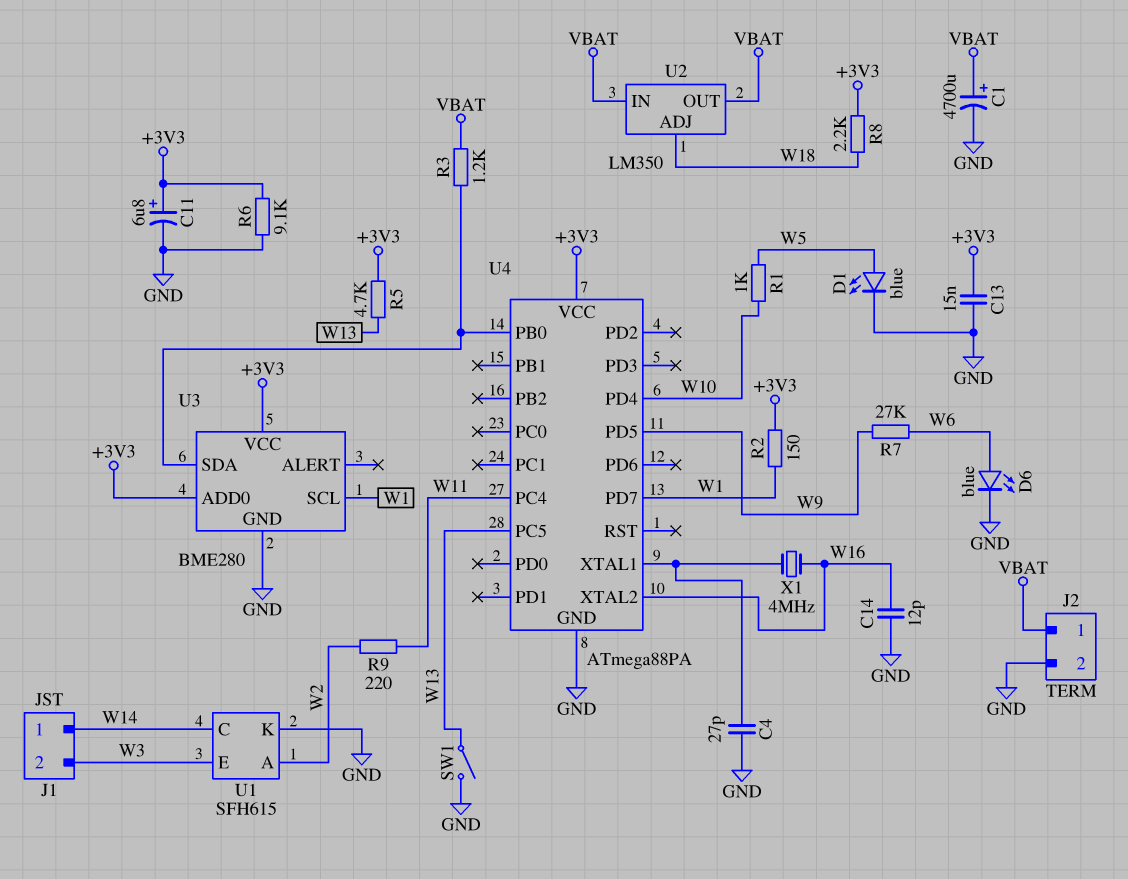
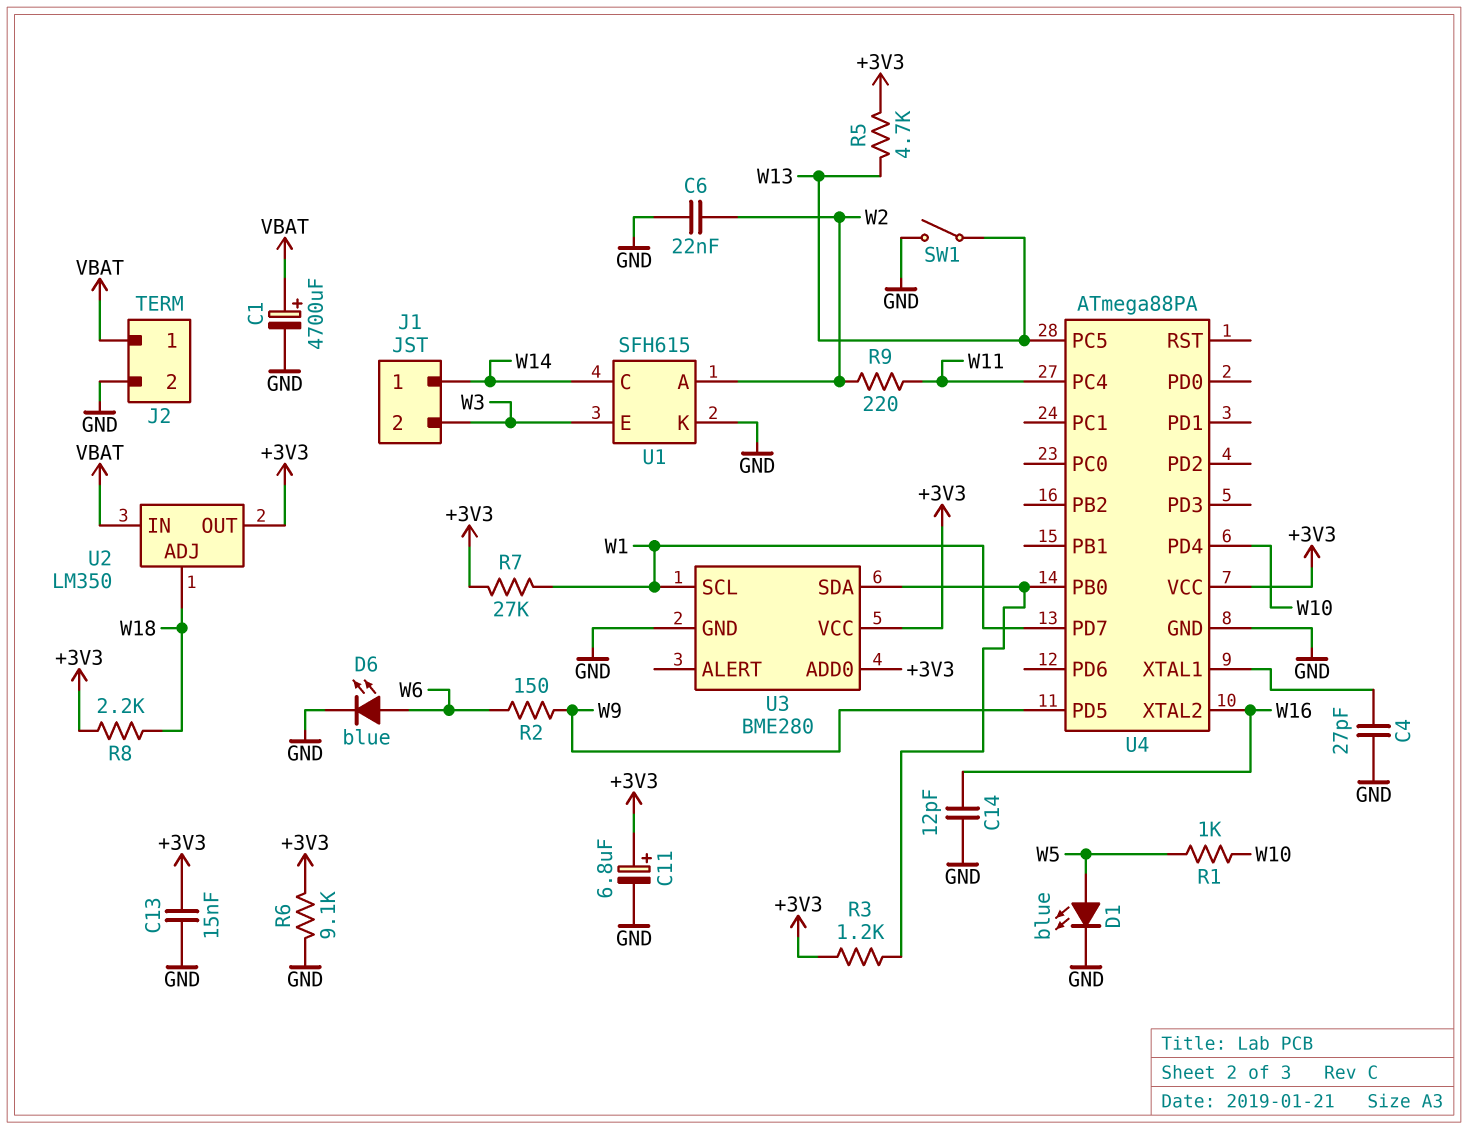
C6: none -> 22nF (GND, W2)
R2: 150 (+3V3, W1) -> 150 (W6, W9)
R3: 1.2k (U3/SDA, VBAT) -> 1.2k (+3V3, U3/SDA)
R7: 27k (W6, W9) -> 27k (+3V3, W1)
U2 pin OUT: VBAT -> +3V3
X1: 4MHz (U4/XTAL1, W16) -> none

